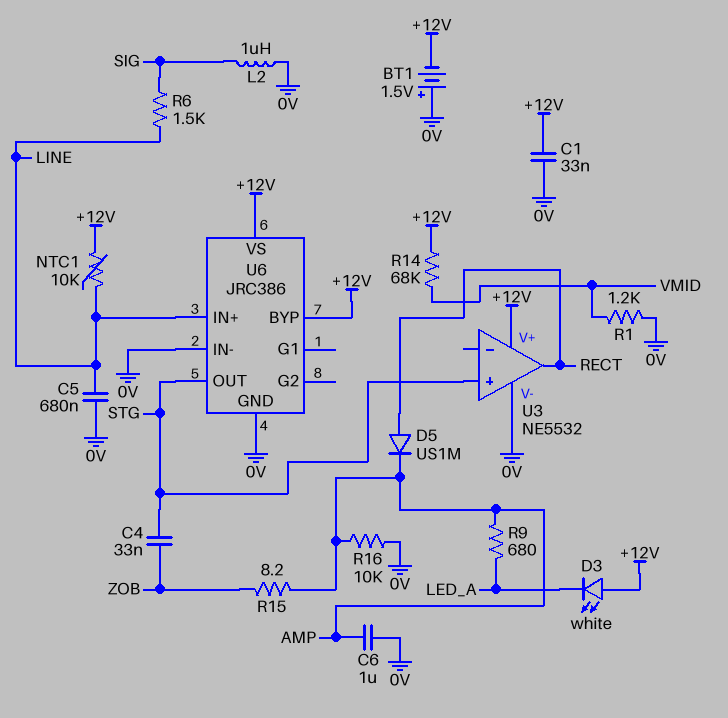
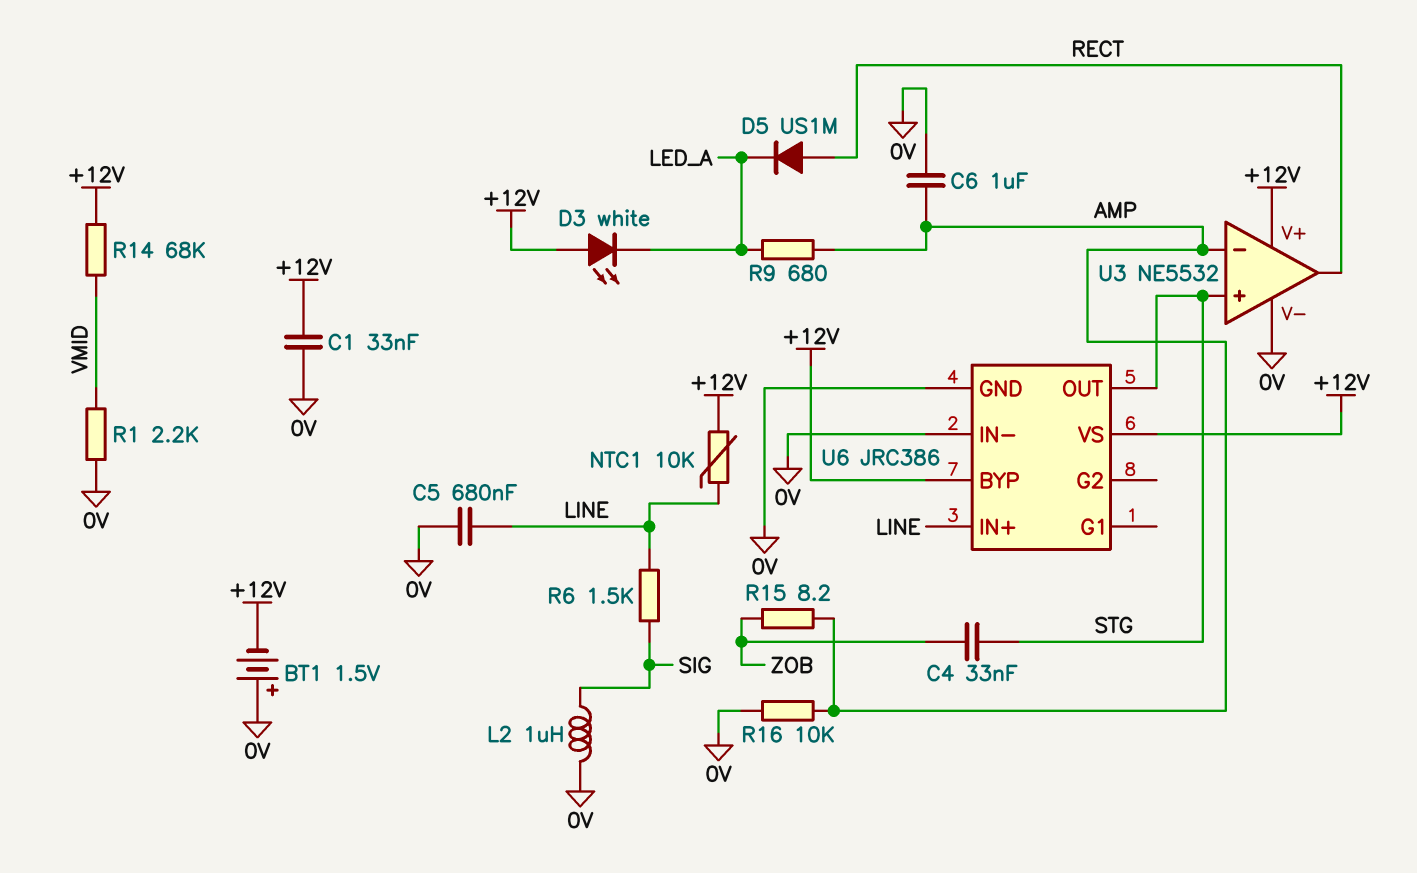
D5: diode US1M (A RECT, K AMP) -> diode US1M (A RECT, K LED_A)
R1: 1.2k (0V, VMID) -> 2.2k (0V, VMID)
U3 pin in-: none -> AMP

